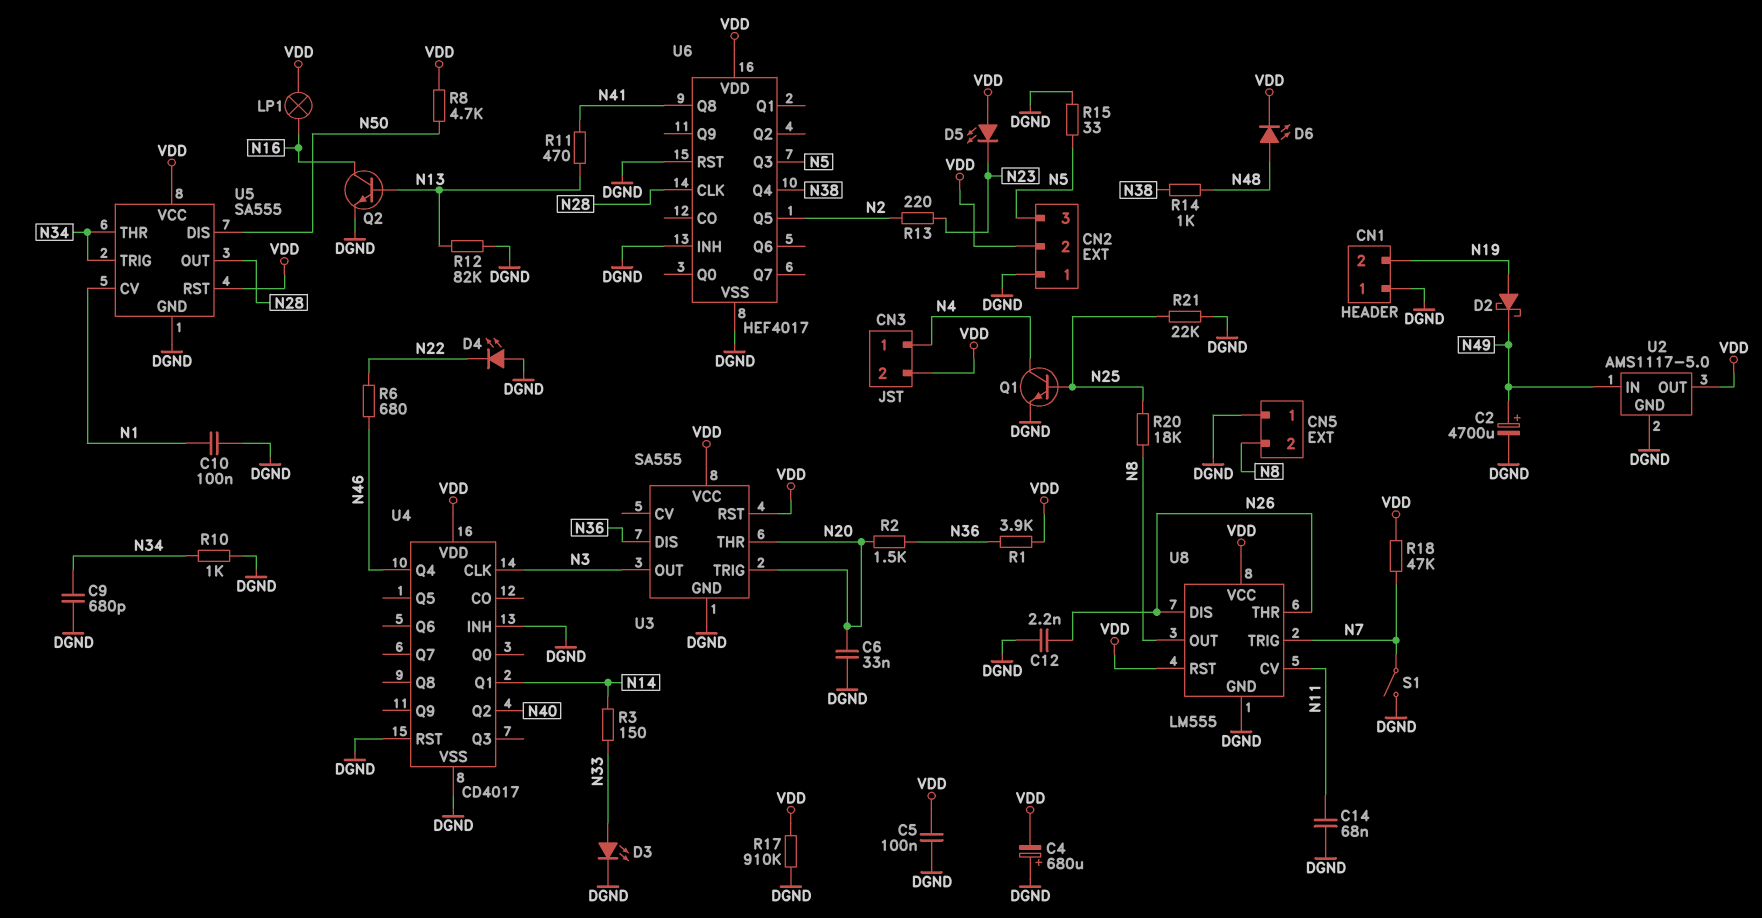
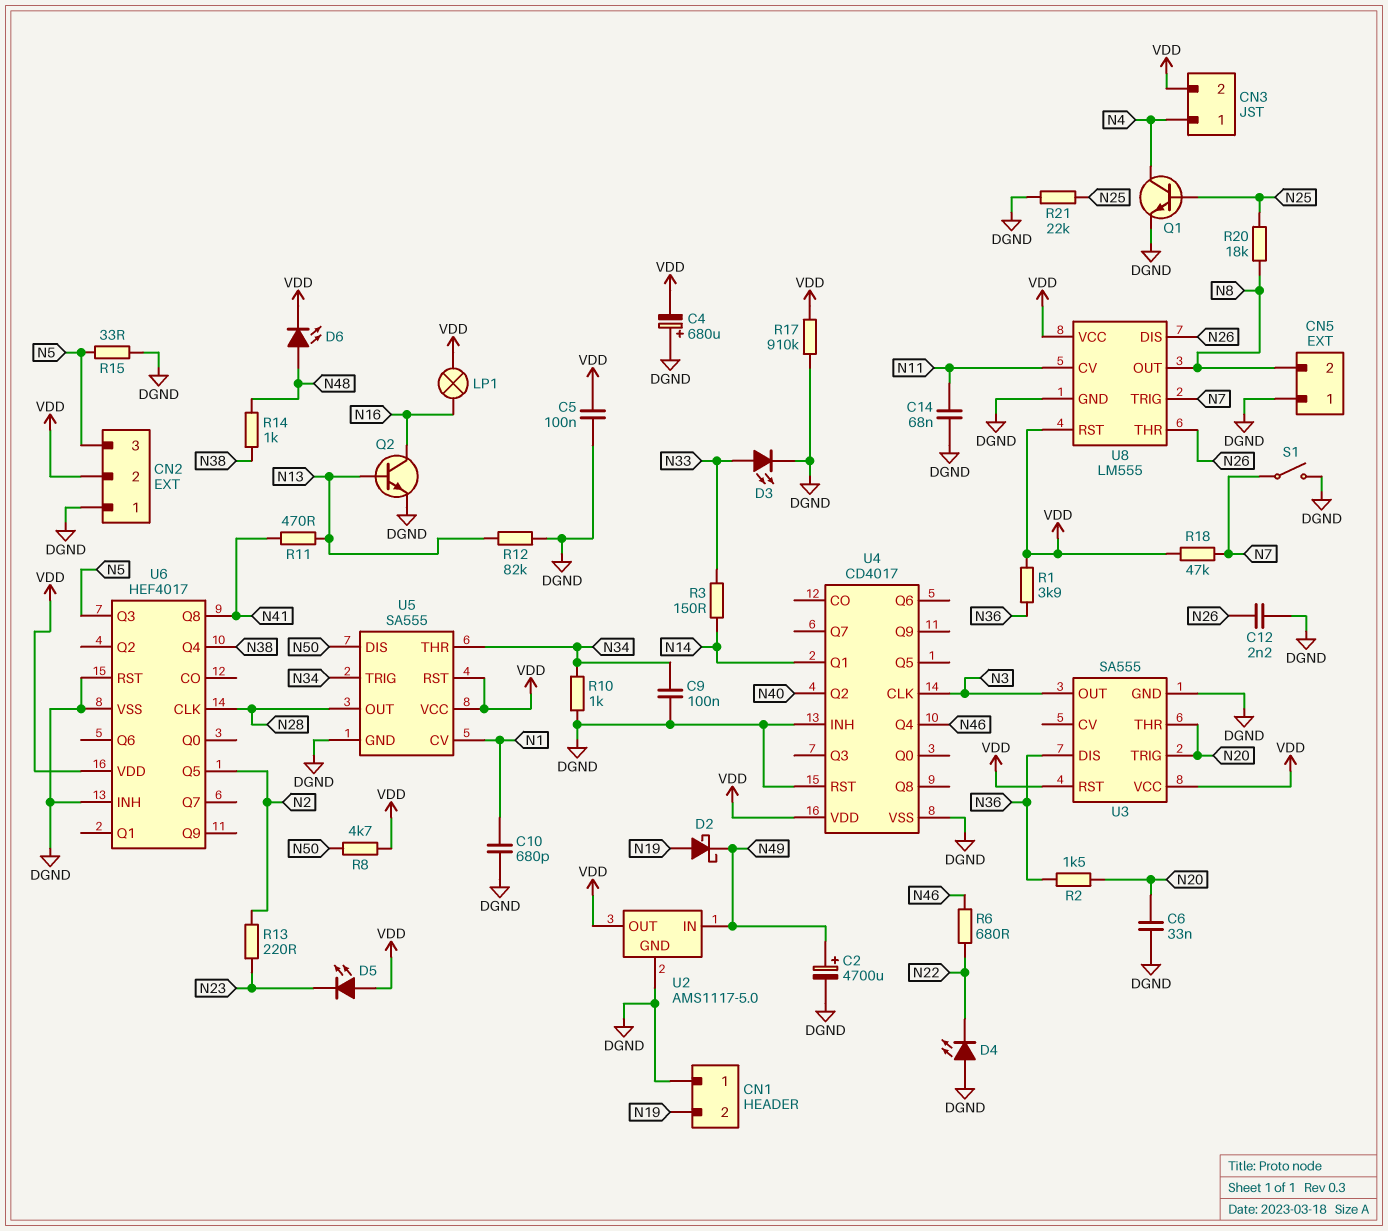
C9: 680pF (DGND, N34) -> 100nF (DGND, N34)
C10: 100nF (DGND, N1) -> 680pF (DGND, N1)

